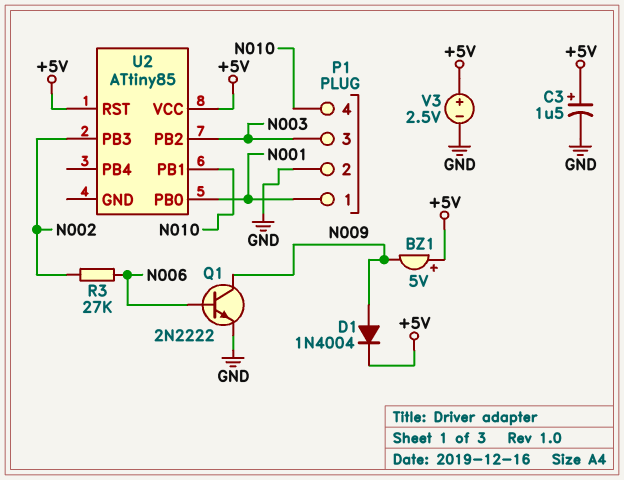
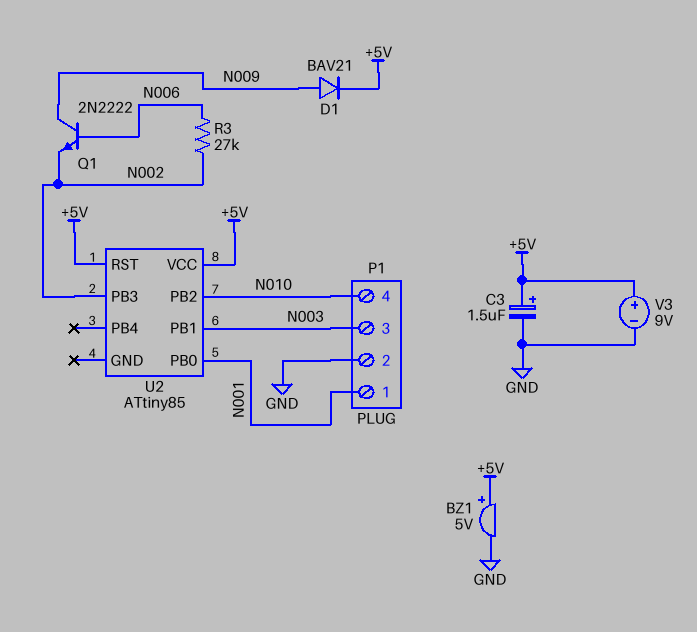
BZ1: buzzer 5V (plus +5V, minus N009) -> buzzer 5V (plus +5V, minus GND)
D1: diode 1N4004 (A N009, K +5V) -> diode BAV21 (A N009, K +5V)
Q1: NPN 2N2222 (B N006, C N009, E GND) -> NPN 2N2222 (B N006, C N009, E N002)
U2 pin PB1: N010 -> N003
U2 pin PB2: N003 -> N010
V3: 2.5V (plus +5V, minus GND) -> 9V (plus +5V, minus GND)

